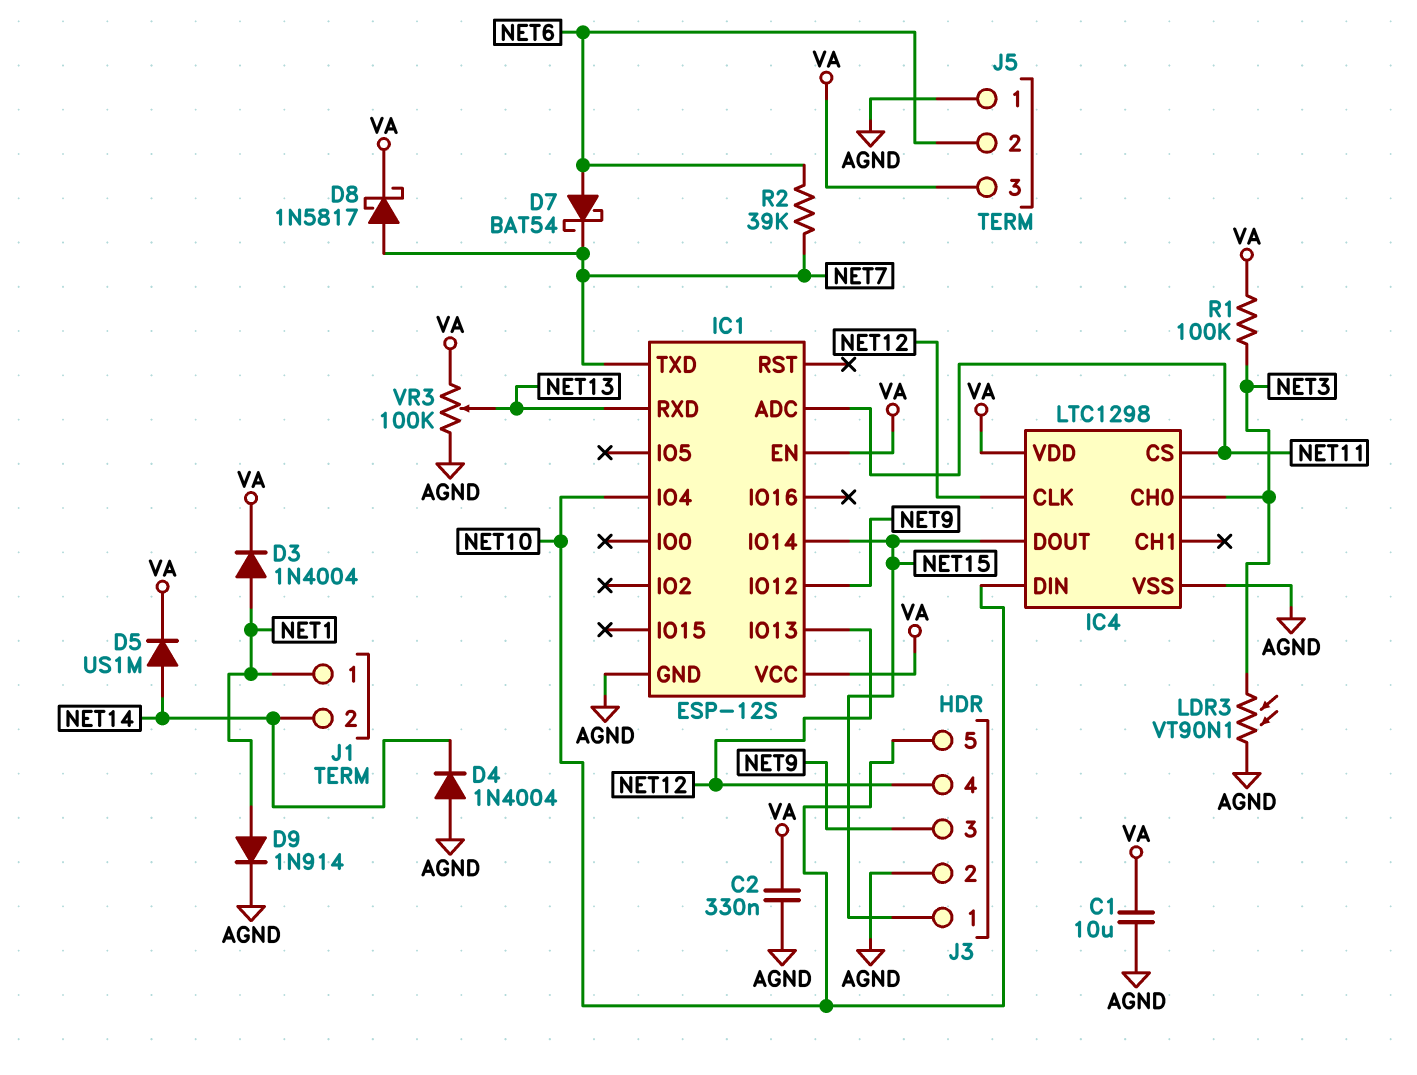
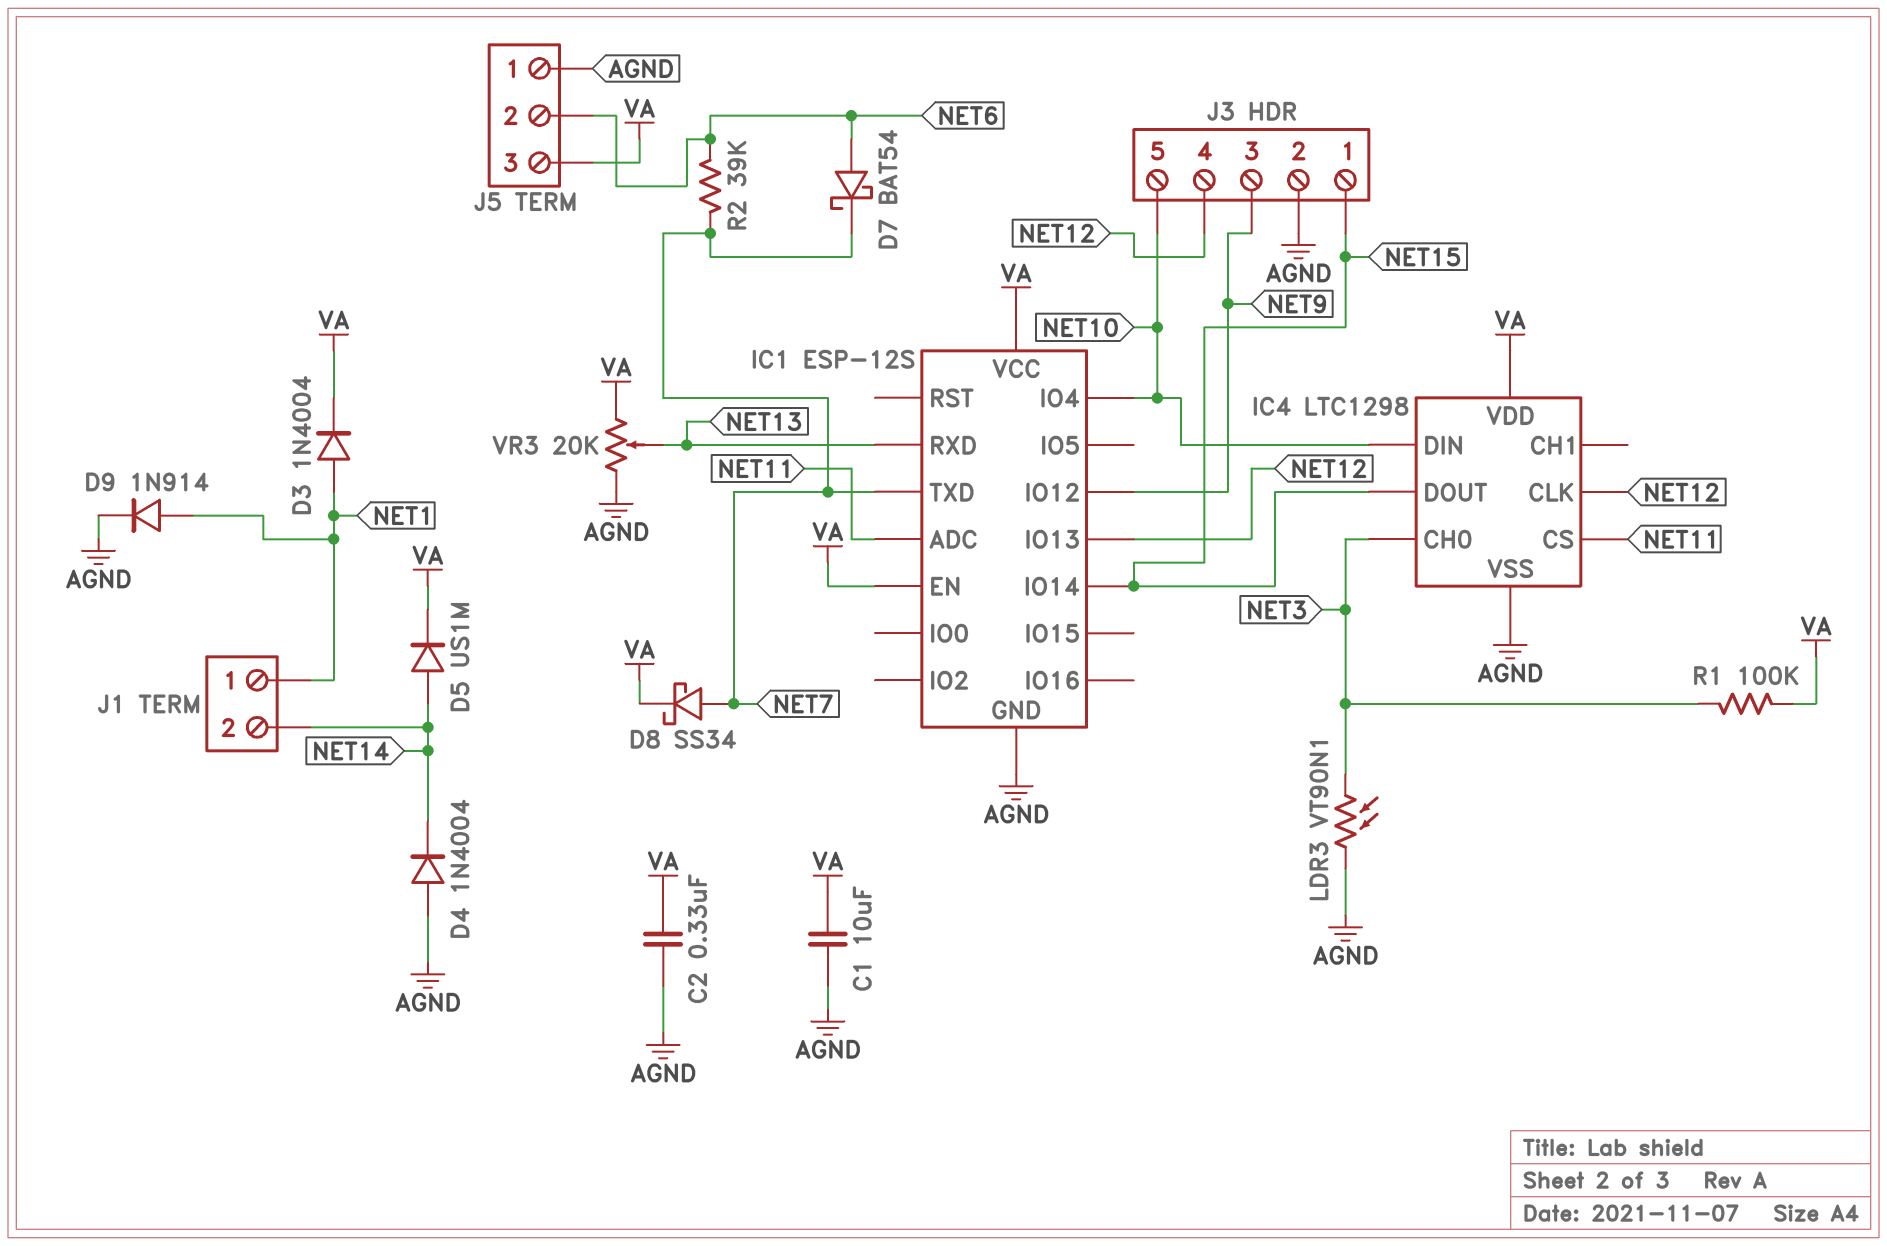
D8: schottky 1N5817 (A NET7, K VA) -> schottky SS34 (A NET7, K VA)
VR3: 100k (AGND, VA, wiper NET13) -> 20k (AGND, VA, wiper NET13)

